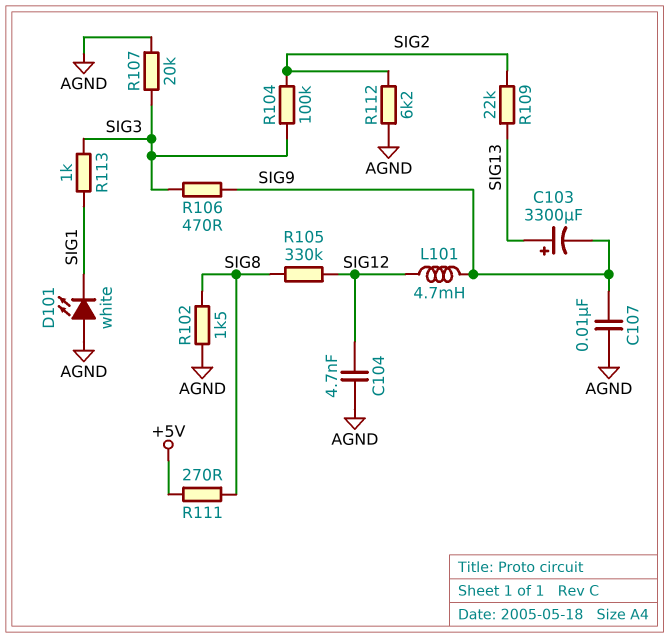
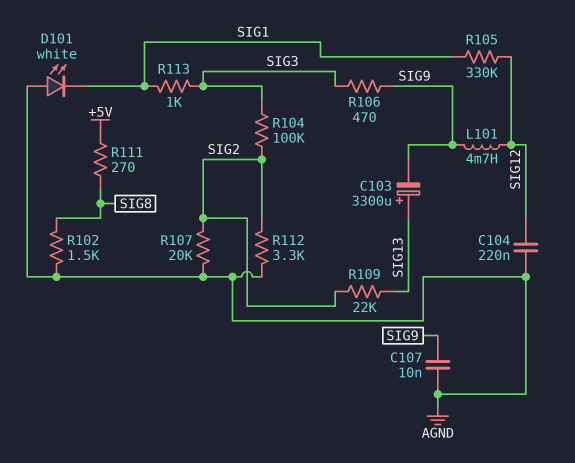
C104: 4.7nF (AGND, SIG12) -> 220nF (AGND, SIG12)
R105: 330k (SIG8, SIG12) -> 330k (SIG1, SIG12)
R107: 20k (AGND, SIG3) -> 20k (AGND, SIG2)
R112: 6.2k (AGND, SIG2) -> 3.3k (AGND, SIG2)

